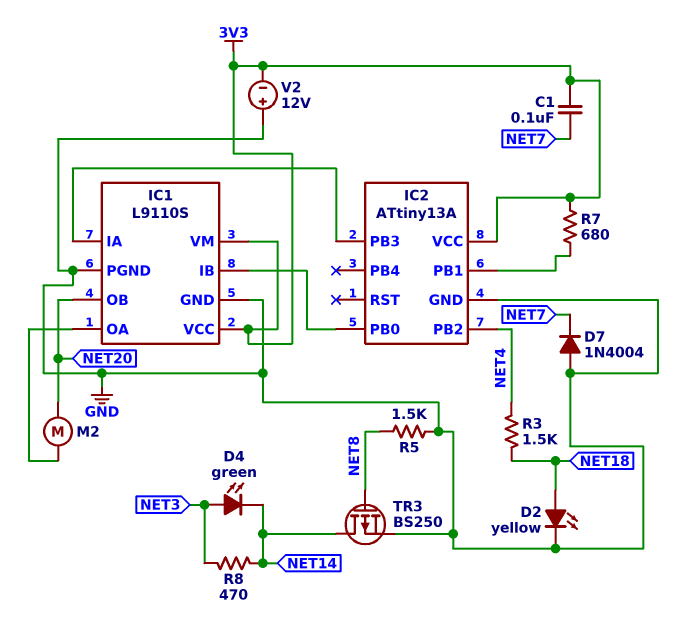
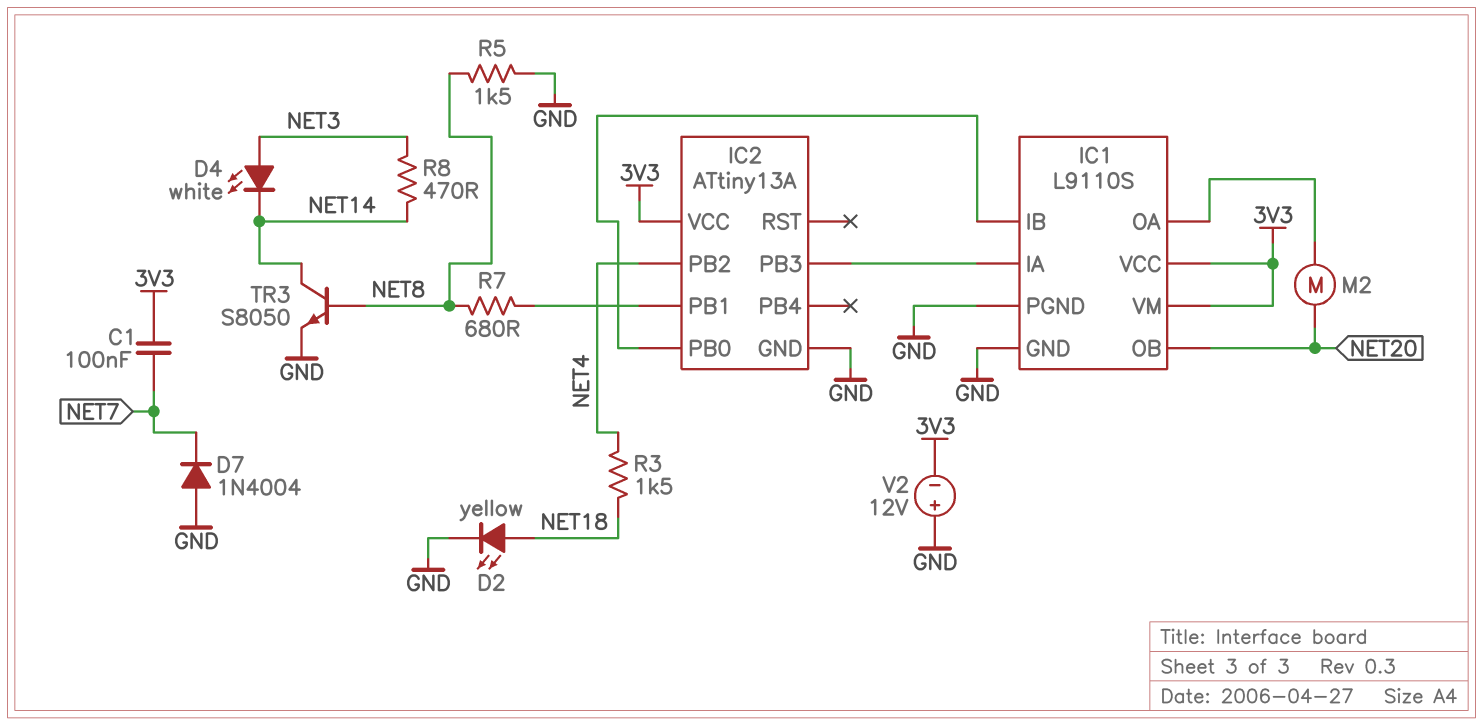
D4: LED green (A NET3, K NET14) -> LED white (A NET3, K NET14)
R7: 680 (3V3, IC2/PB1) -> 680 (IC2/PB1, NET8)
TR3: PMOS BS250 (G NET8, D NET14, S GND) -> NPN S8050 (B NET8, C NET14, E GND)

